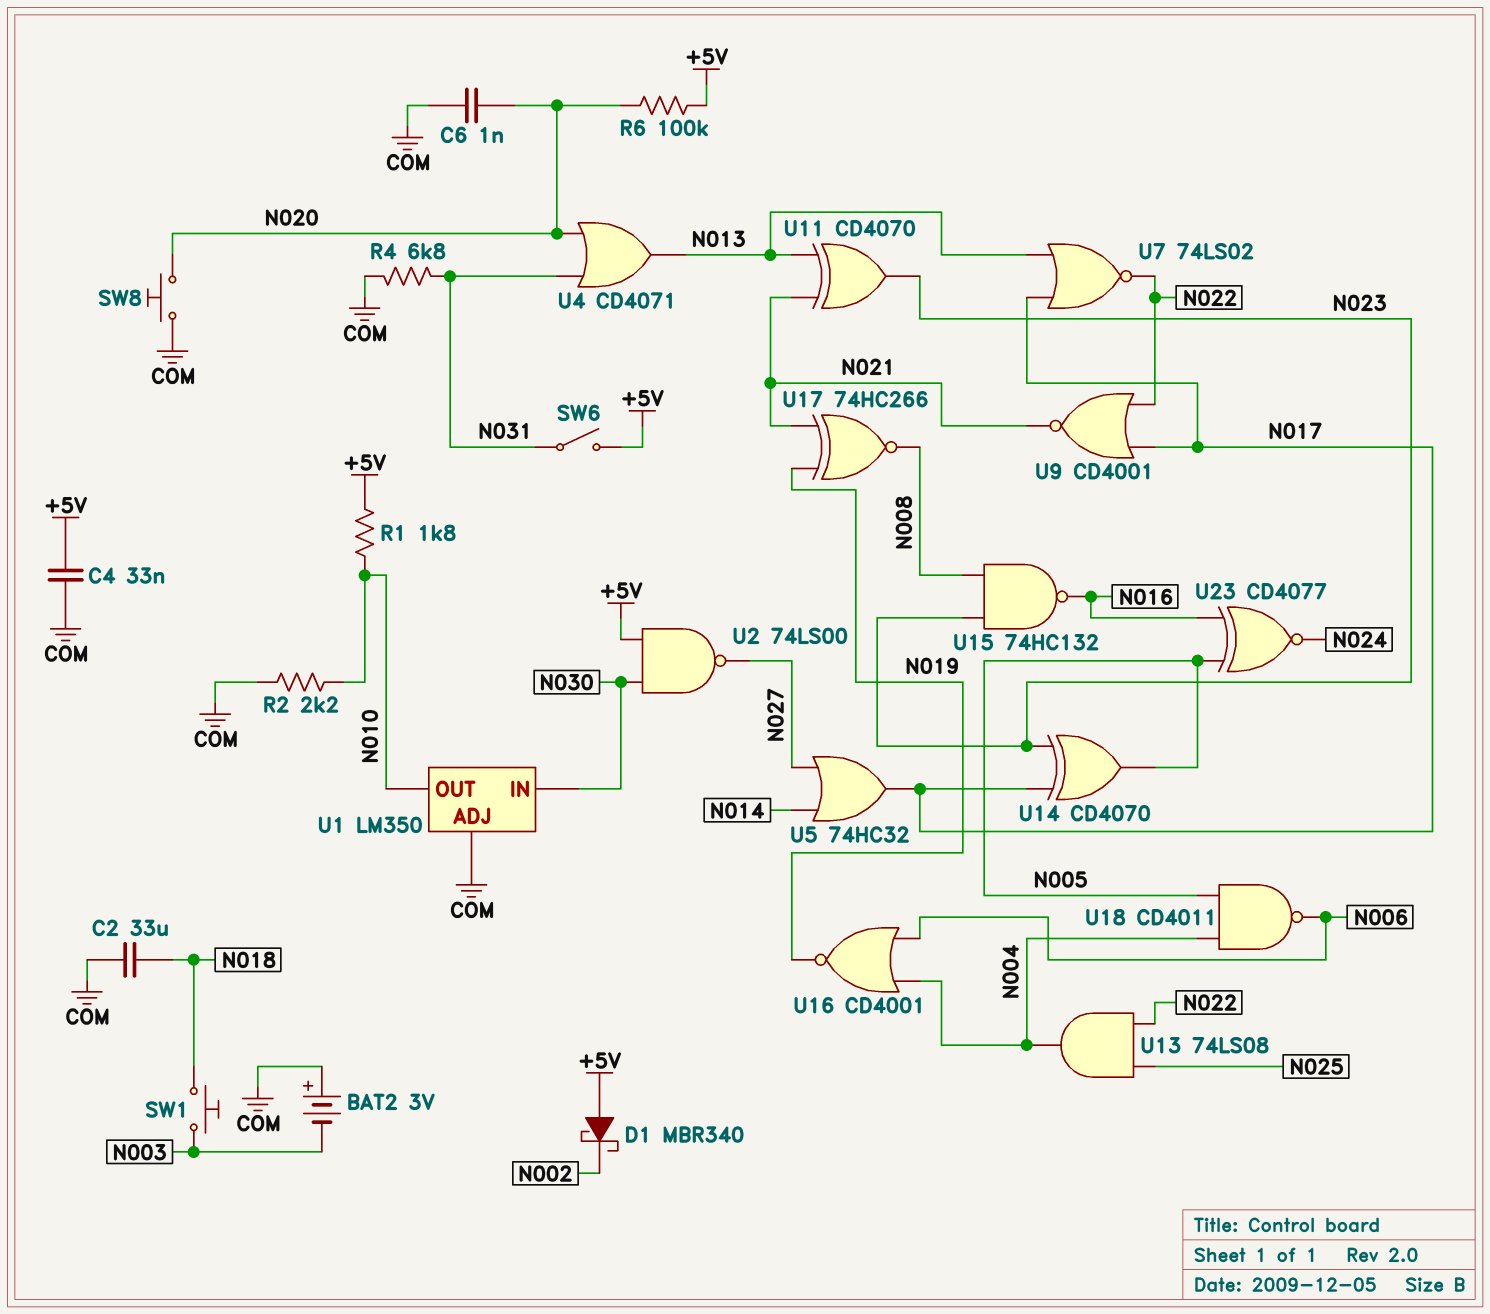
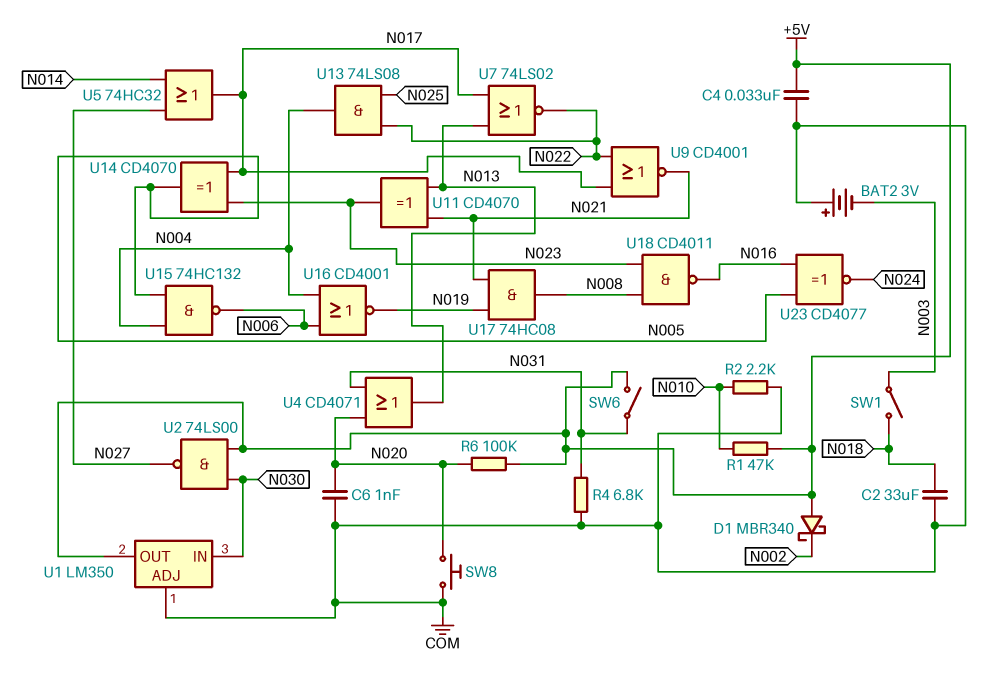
R1: 1.8k (+5V, N010) -> 47k (+5V, N010)
SW1: button (N003, N018) -> switch (N003, N018)
U1 pin OUT: N010 -> +5V
U15: NAND 74HC132 (in N008, in N023, out N016) -> NAND 74HC132 (in N004, in N005, out N006)
U17: XNOR 74HC266 (in N019, in N021, out N008) -> AND 74HC08 (in N019, in N021, out N008)
U18: NAND CD4011 (in N004, in N005, out N006) -> NAND CD4011 (in N008, in N023, out N016)

